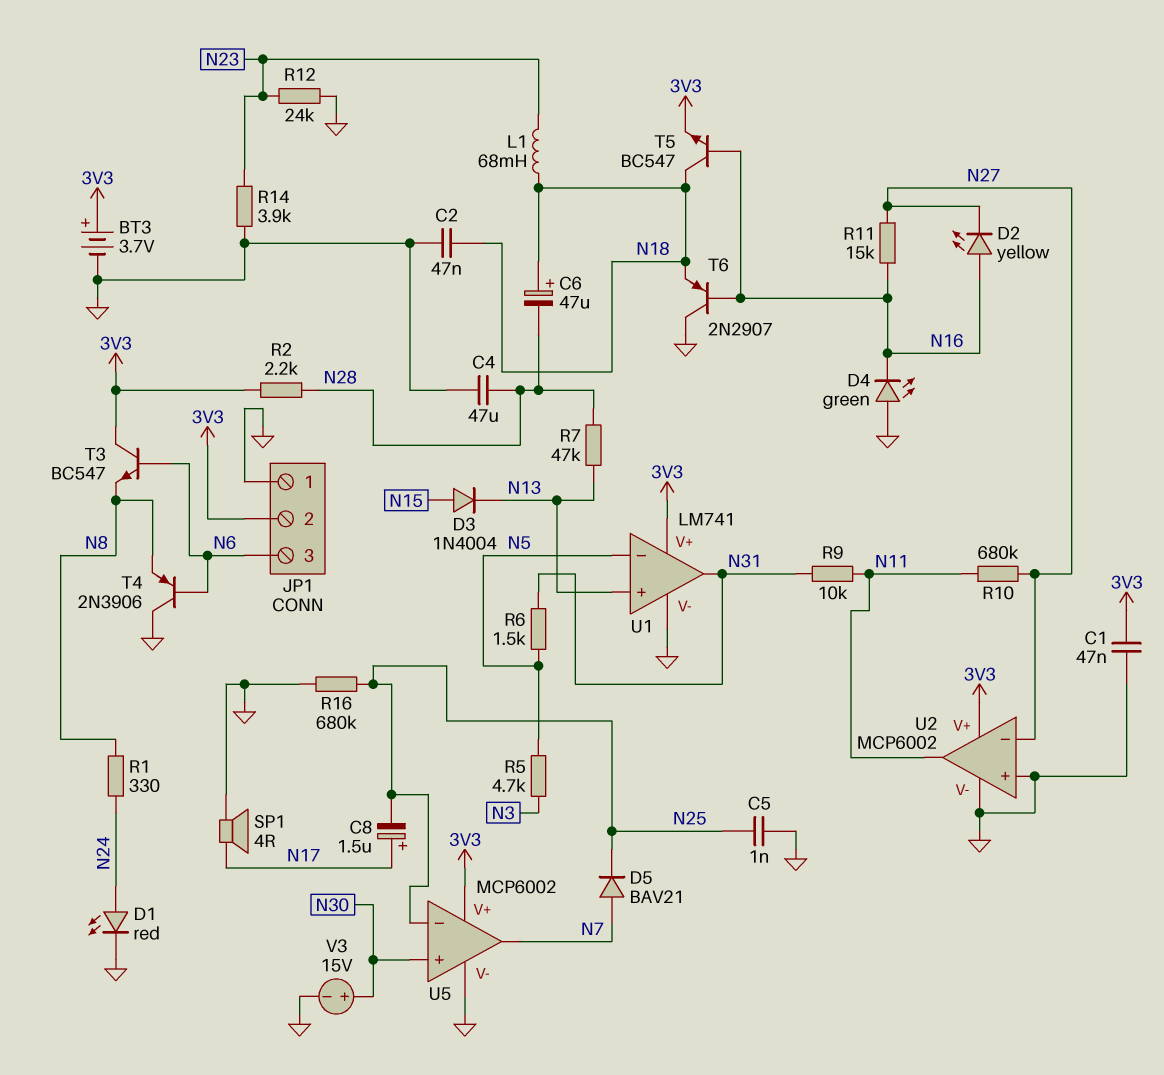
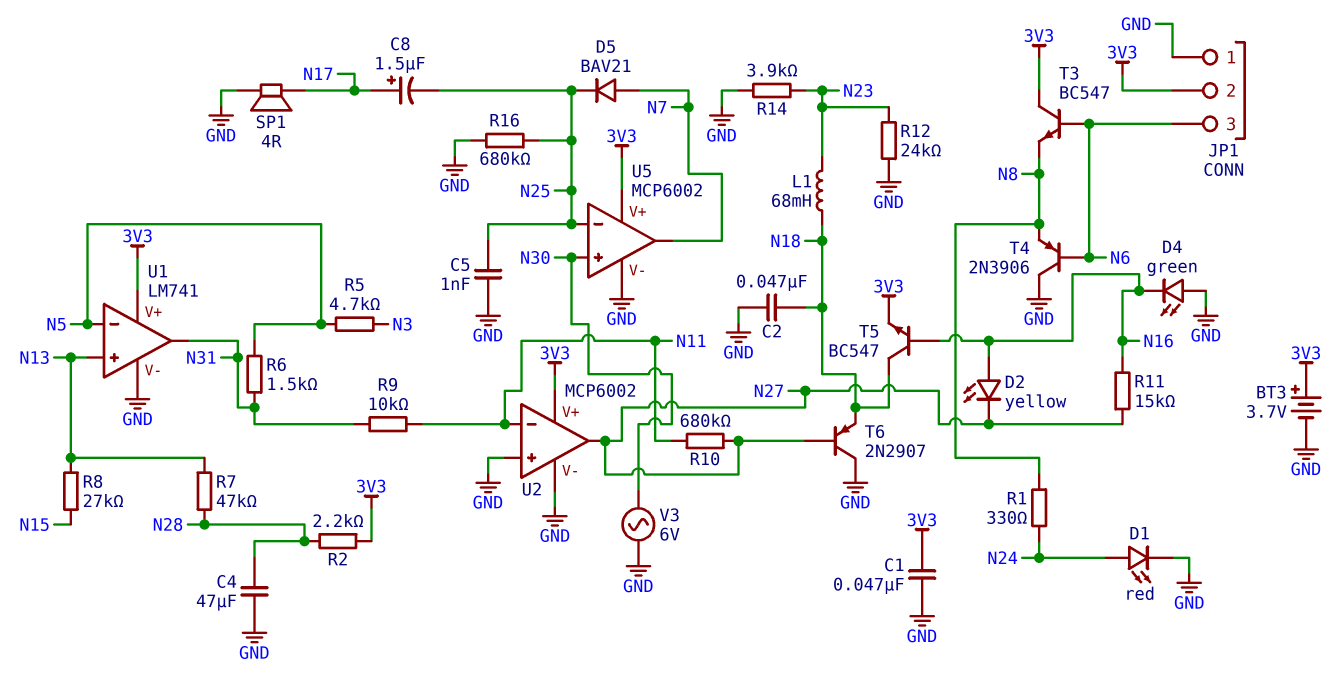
C6: 47uF (plus N18, minus N28) -> none
D3: diode 1N4004 (A N15, K N13) -> none
R8: none -> 27k (N13, N15)
T6: PNP 2N2907 (B N16, C GND, E N18) -> PNP 2N2907 (B N27, C GND, E N18)
U2 pin in-: N27 -> N11
U2 pin out: N11 -> N27
V3: 15V (plus N30, minus GND) -> AC 6V (GND, N30)

